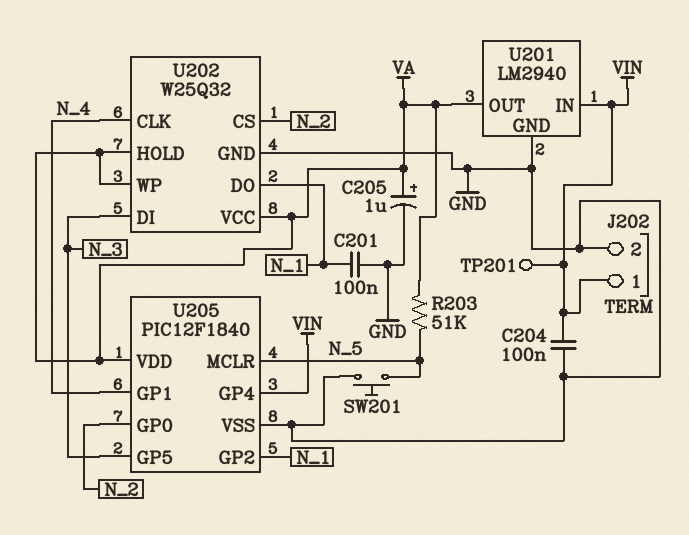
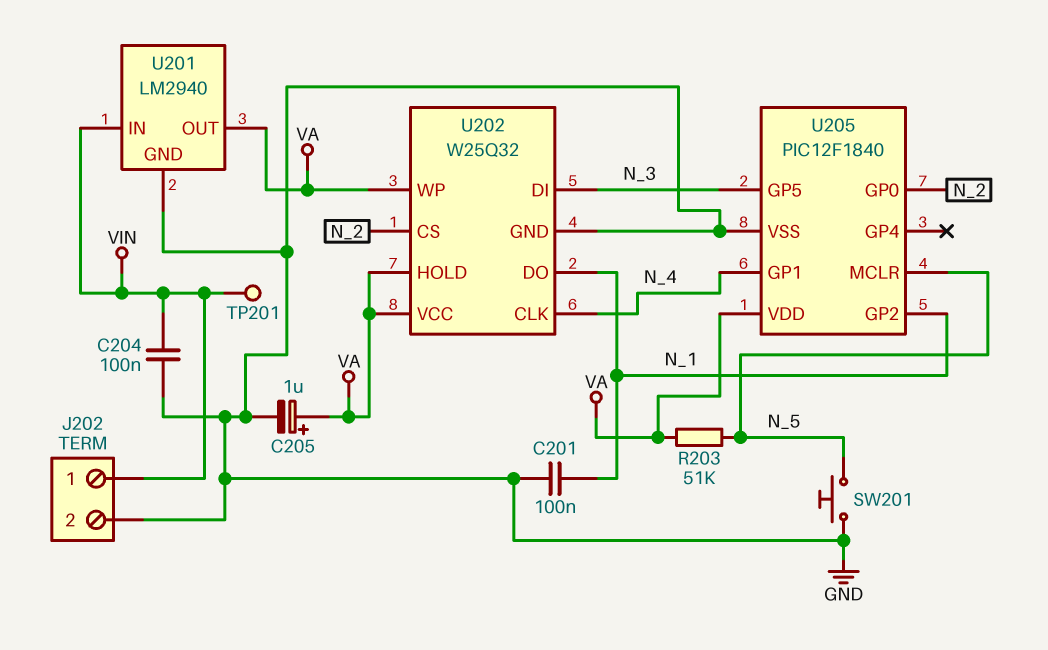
U205 pin GP4: VIN -> none

